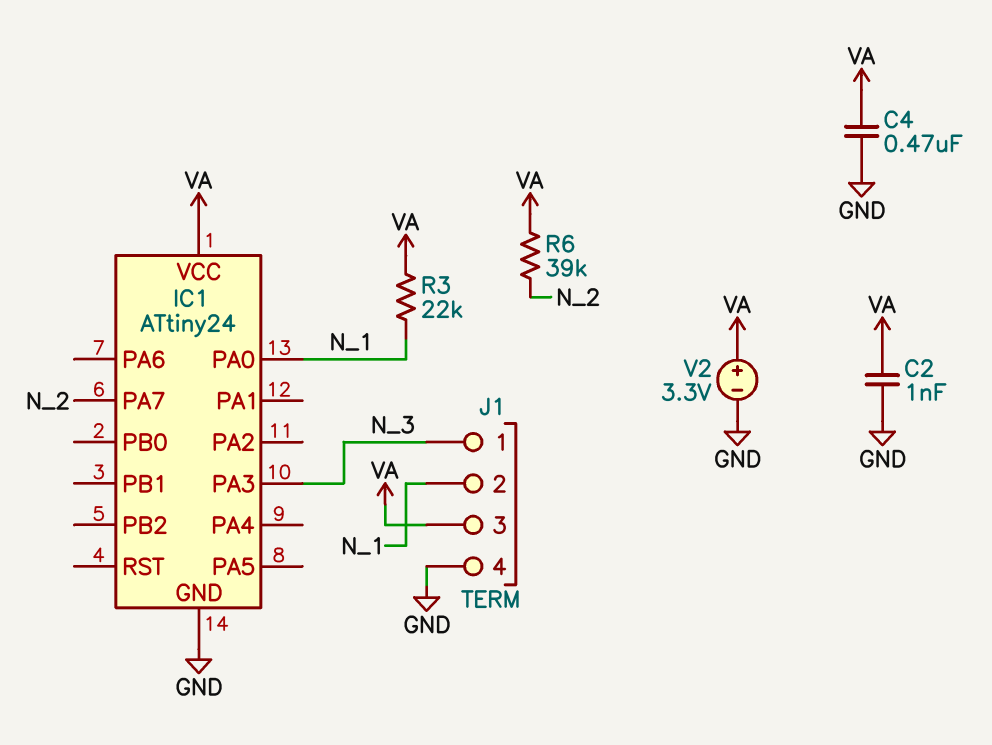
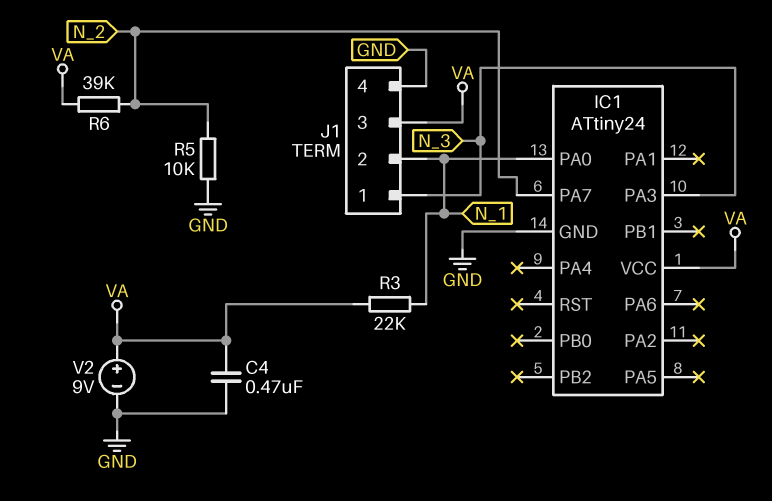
C2: 1nF (GND, VA) -> none
R5: none -> 10k (GND, N_2)
V2: 3.3V (plus VA, minus GND) -> 9V (plus VA, minus GND)

